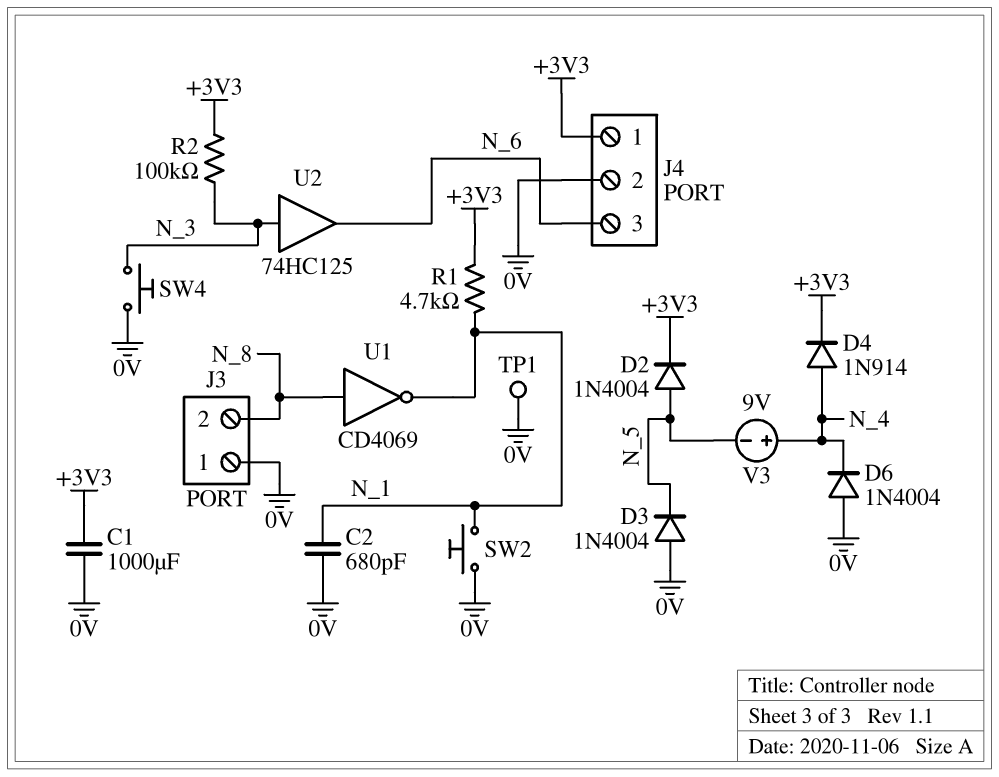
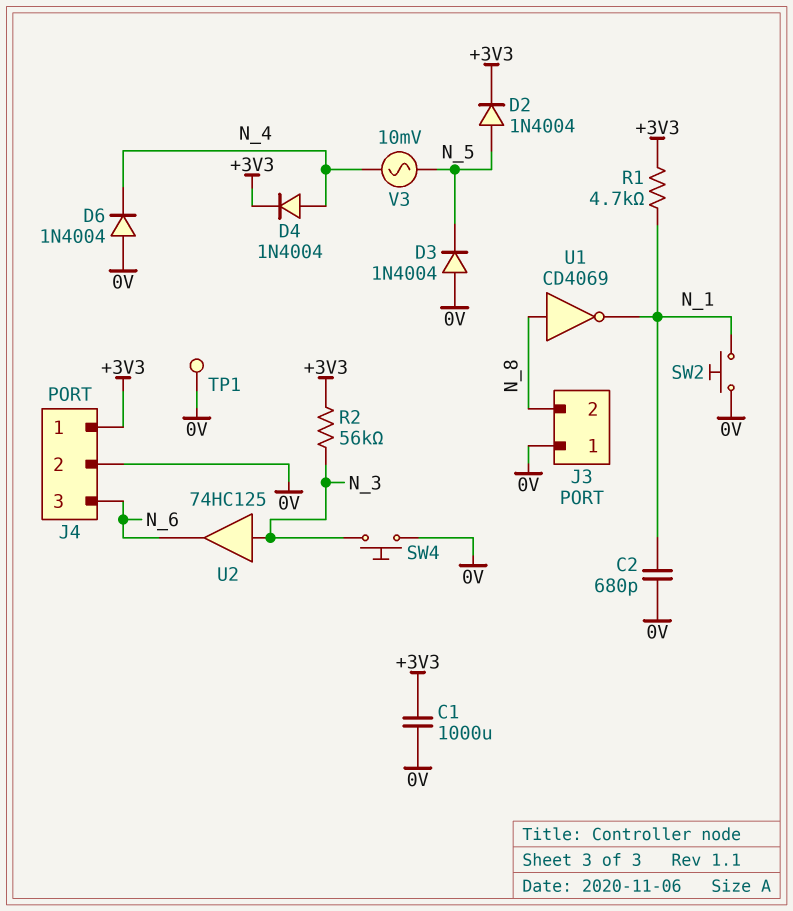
D4: diode 1N914 (A N_4, K +3V3) -> diode 1N4004 (A N_4, K +3V3)
R2: 100k (+3V3, N_3) -> 56k (+3V3, N_3)
V3: 9V (plus N_4, minus N_5) -> AC 10mV (N_4, N_5)

